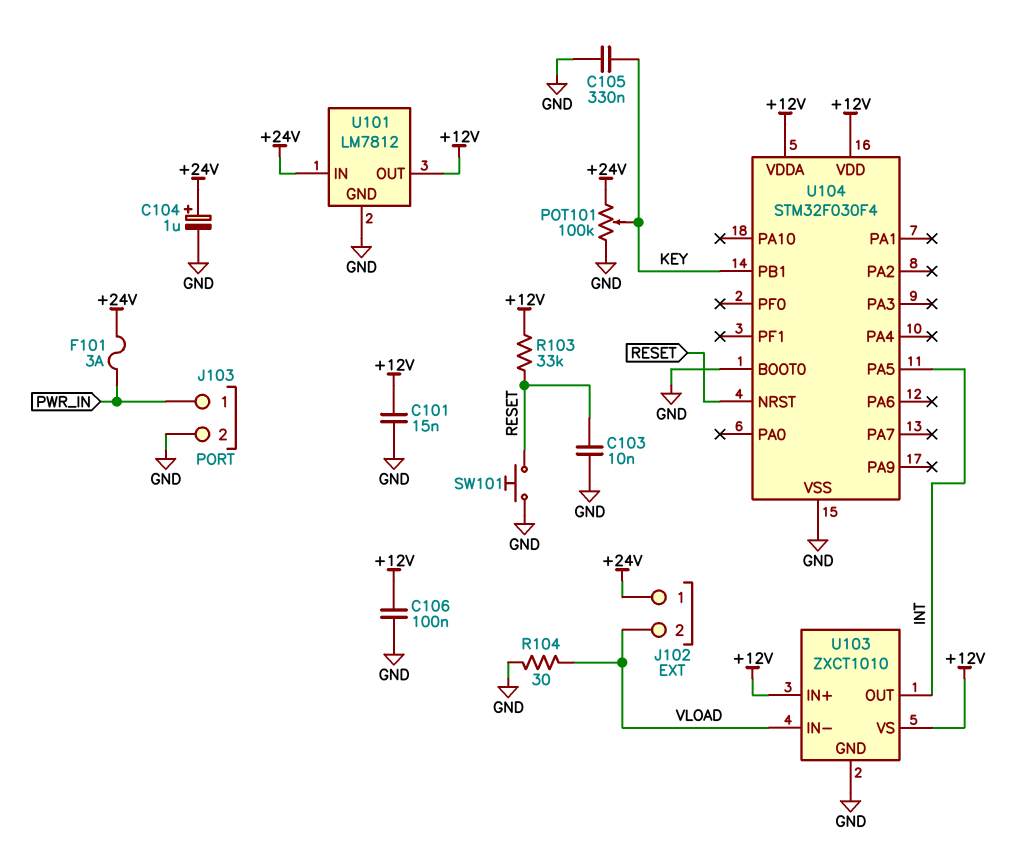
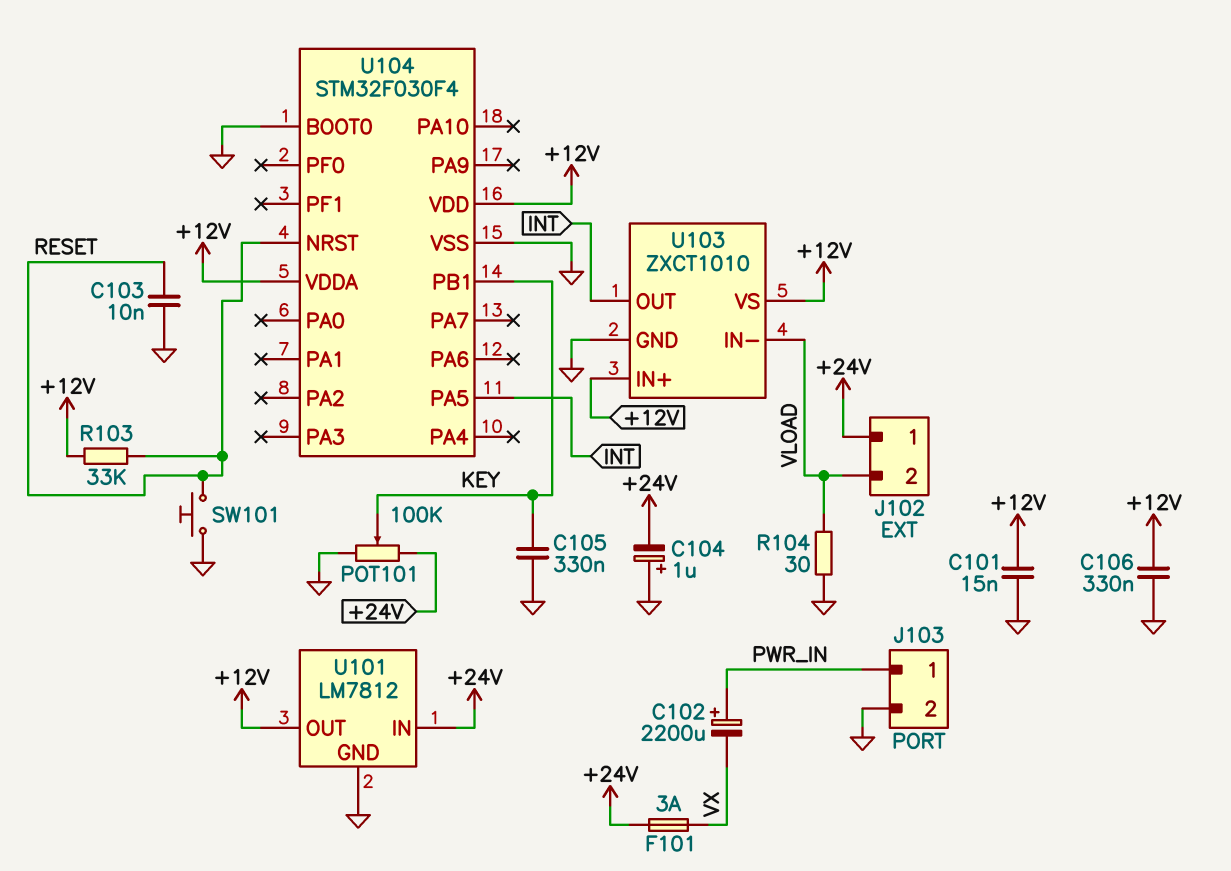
C102: none -> 2200uF (plus PWR_IN, minus VX)
C104: 1uF (plus +24V, minus GND) -> 1uF (plus GND, minus +24V)
C106: 100nF (+12V, GND) -> 330nF (+12V, GND)
F101: 3A (+24V, PWR_IN) -> 3A (+24V, VX)

